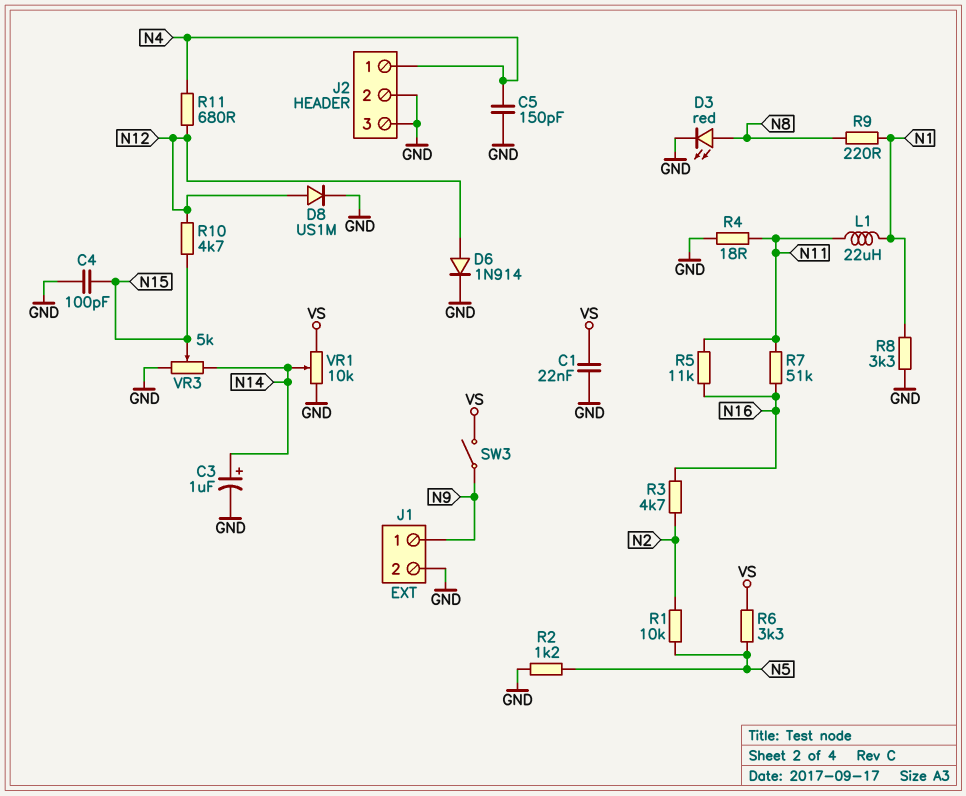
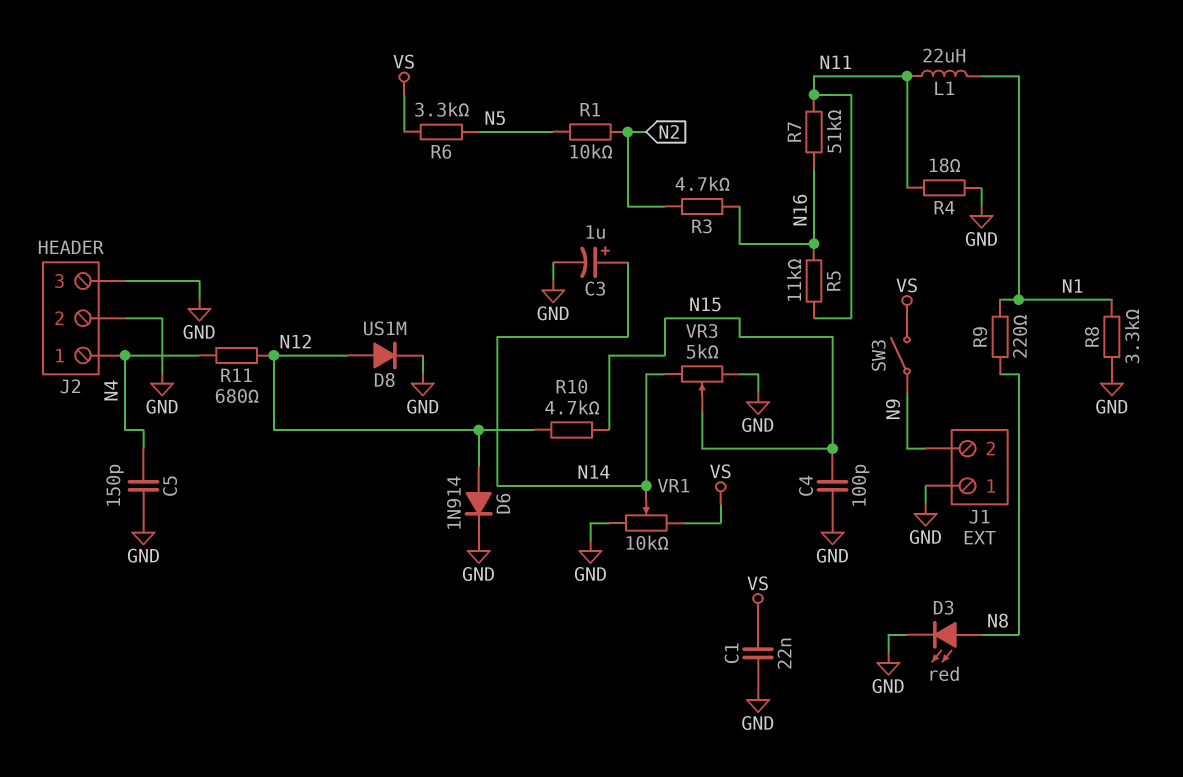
J1 pin 1: N9 -> GND
J1 pin 2: GND -> N9
R2: 1.2k (GND, N5) -> none

